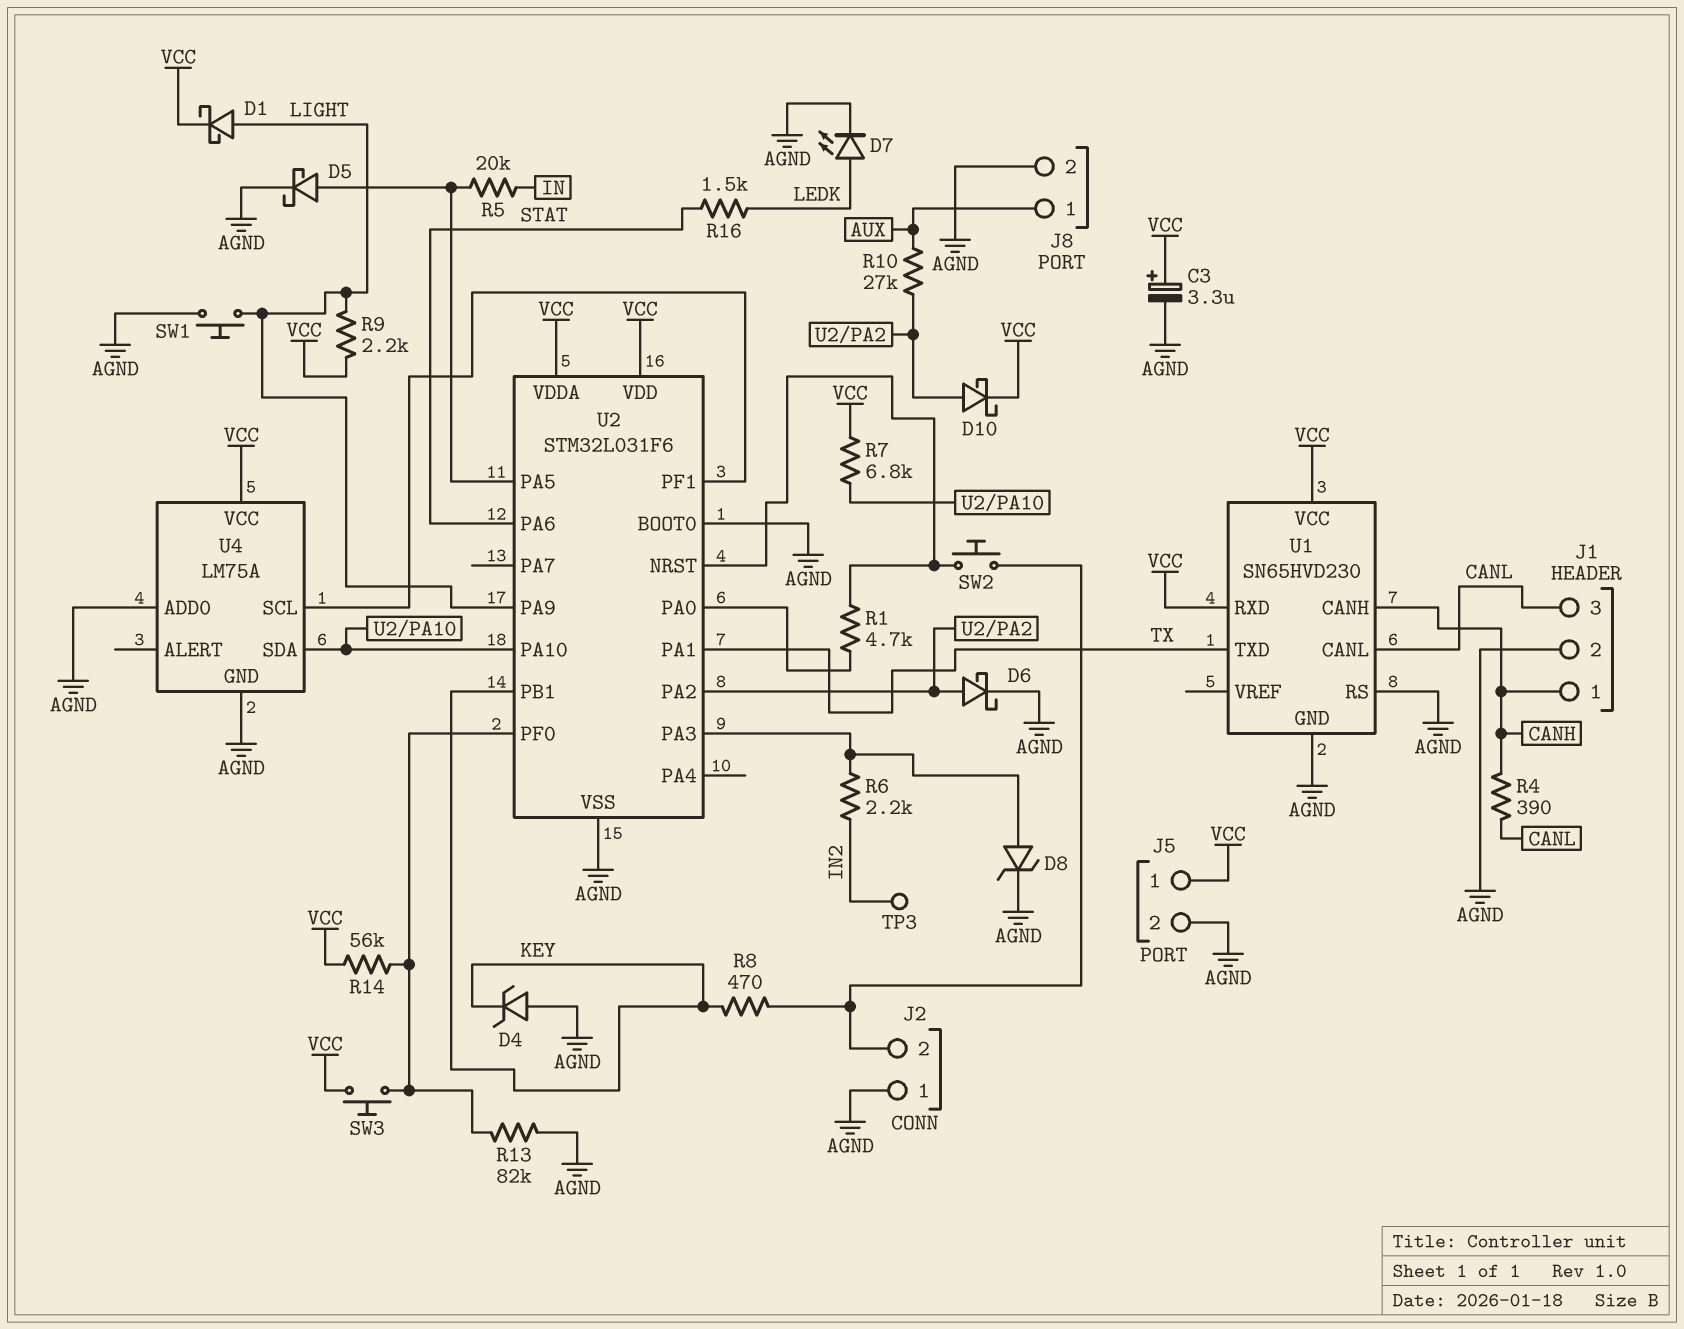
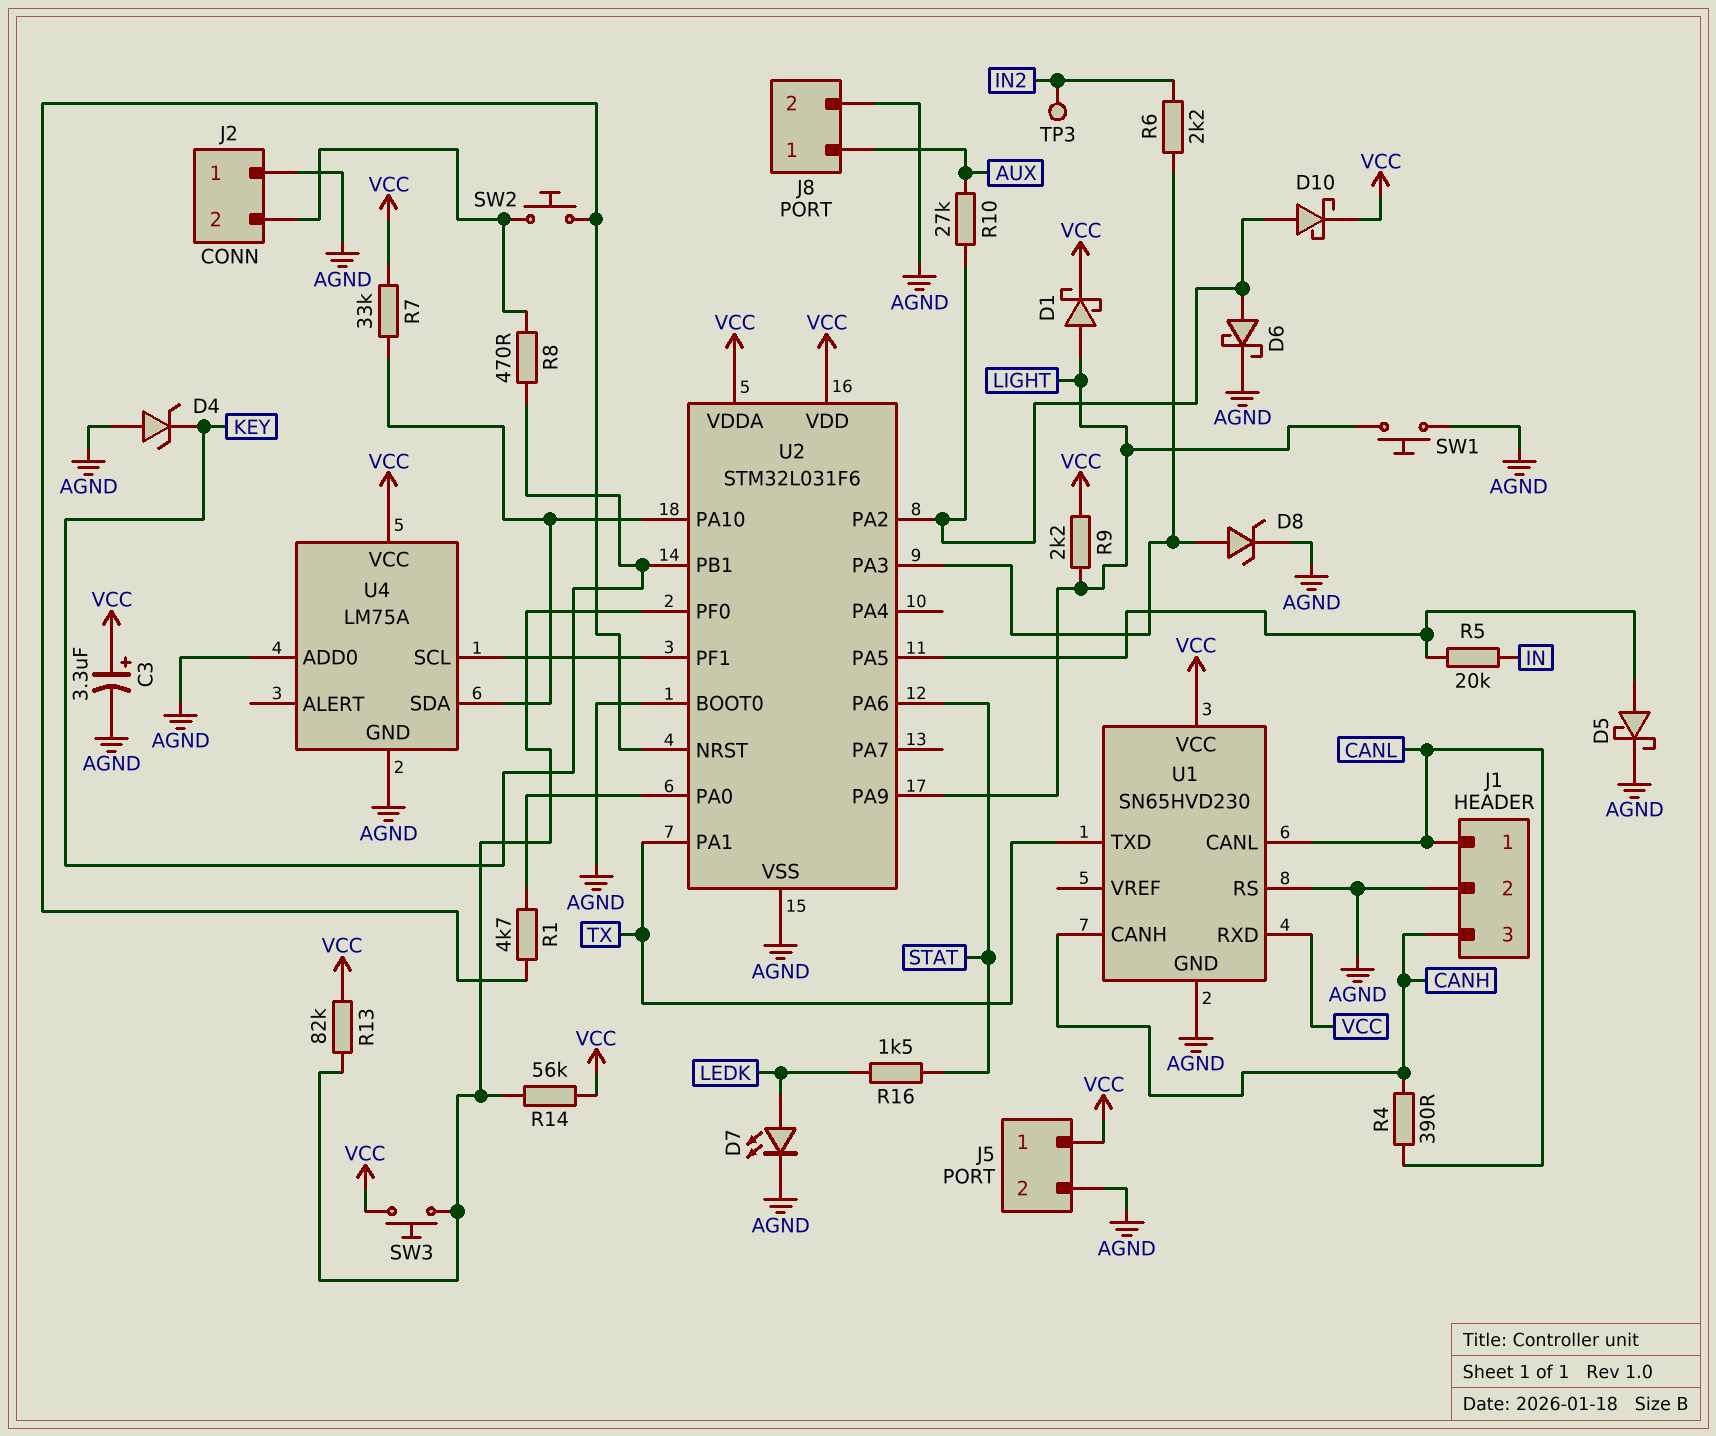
J1 pin 1: CANH -> CANL
J1 pin 3: CANL -> CANH
R7: 6.8k (U2/PA10, VCC) -> 33k (U2/PA10, VCC)
R13: 82k (AGND, U2/PF0) -> 82k (U2/PF0, VCC)

